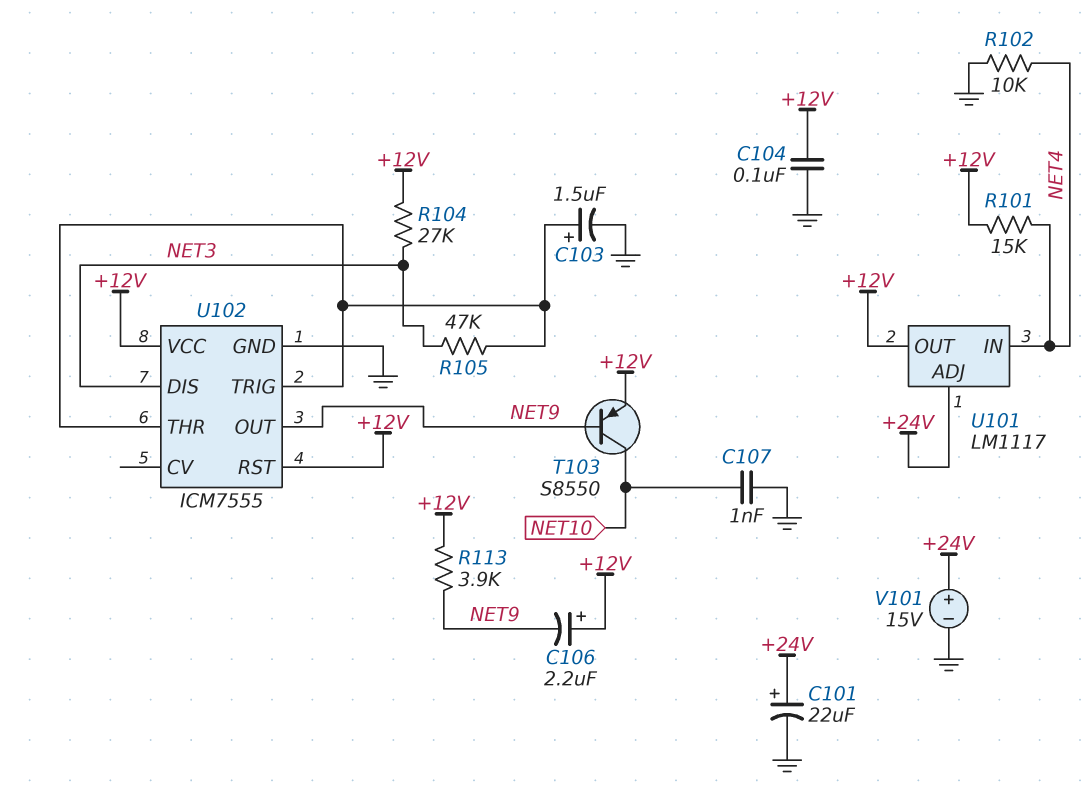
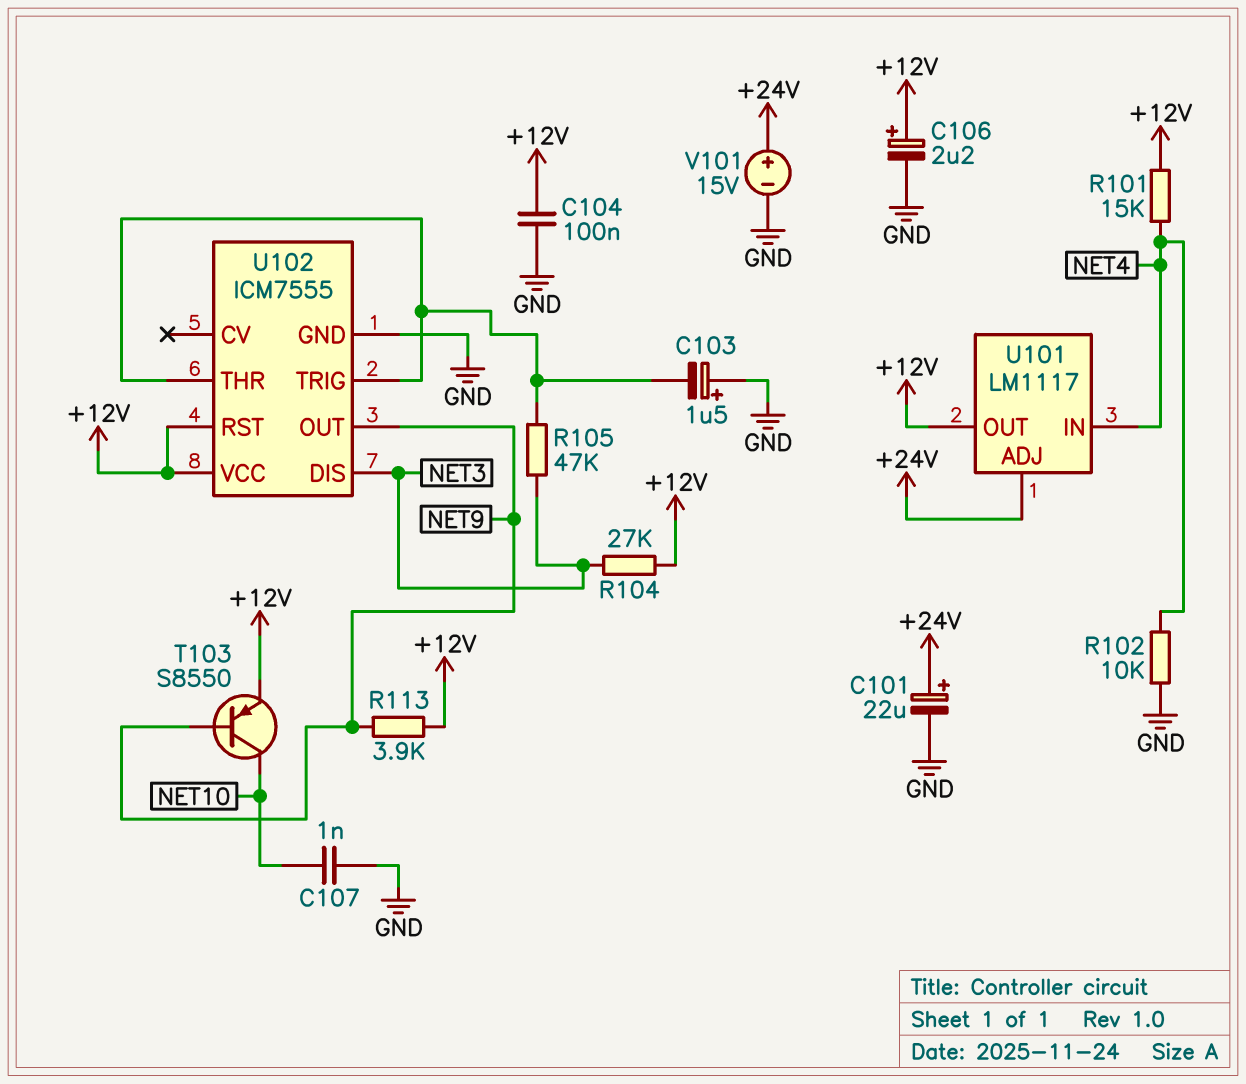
C103: 1.5uF (plus U102/THR, minus GND) -> 1.5uF (plus GND, minus U102/THR)
C106: 2.2uF (plus +12V, minus NET9) -> 2.2uF (plus +12V, minus GND)

